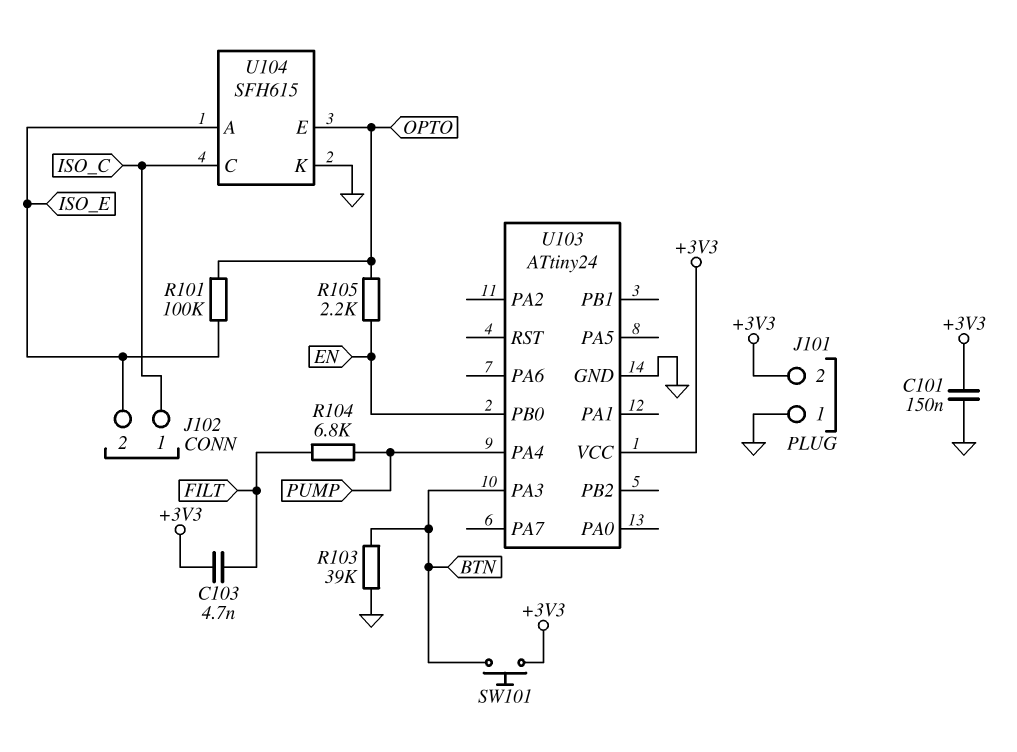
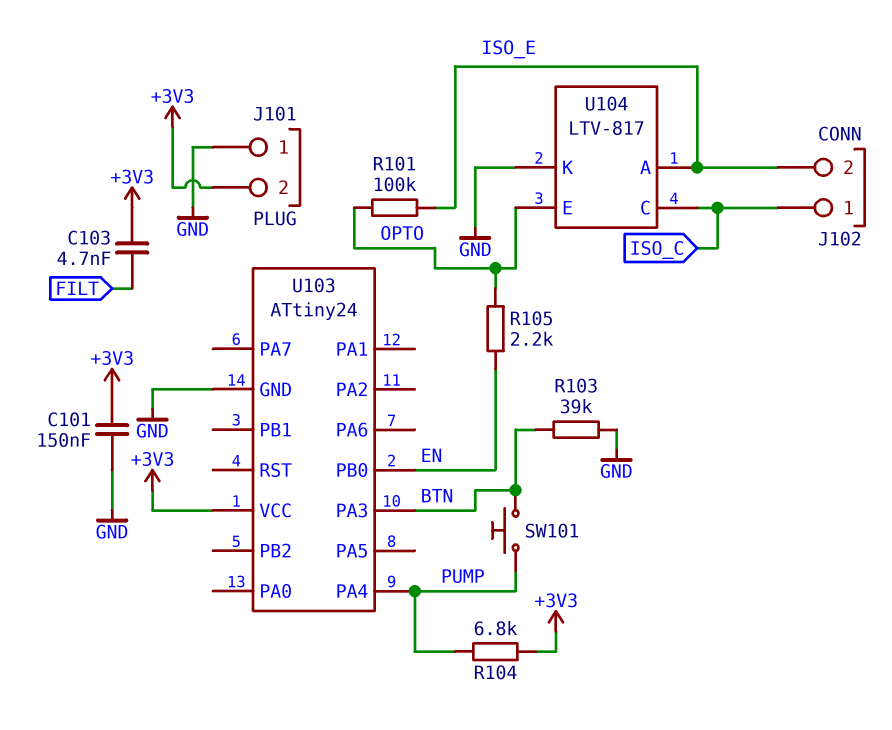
R104: 6.8k (FILT, PUMP) -> 6.8k (+3V3, PUMP)
SW101: button (+3V3, BTN) -> button (BTN, PUMP)
U104: SFH615 -> LTV-817

